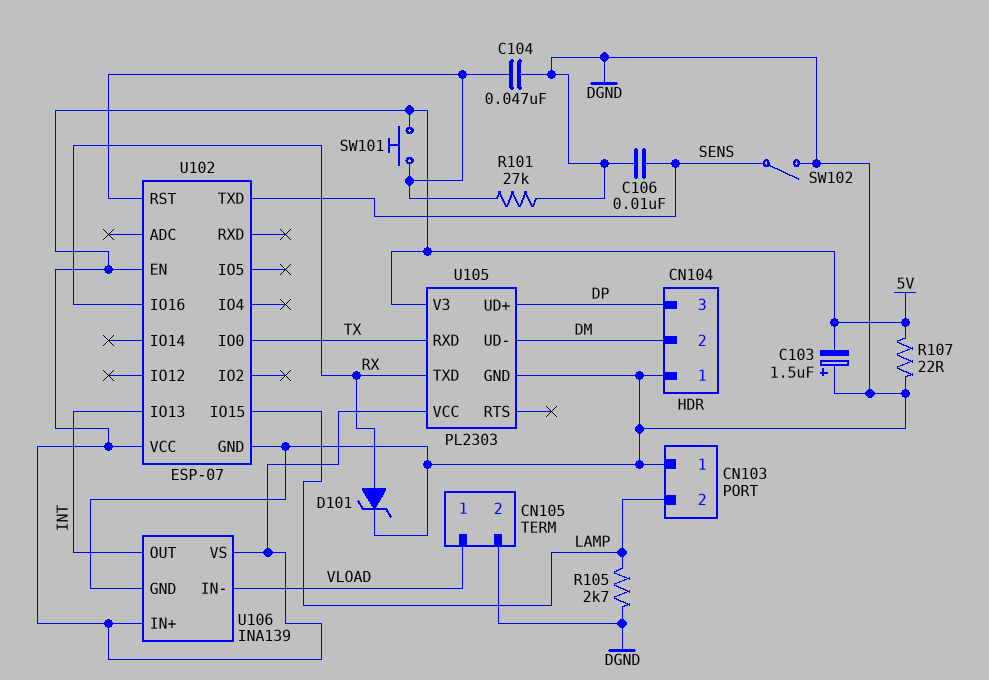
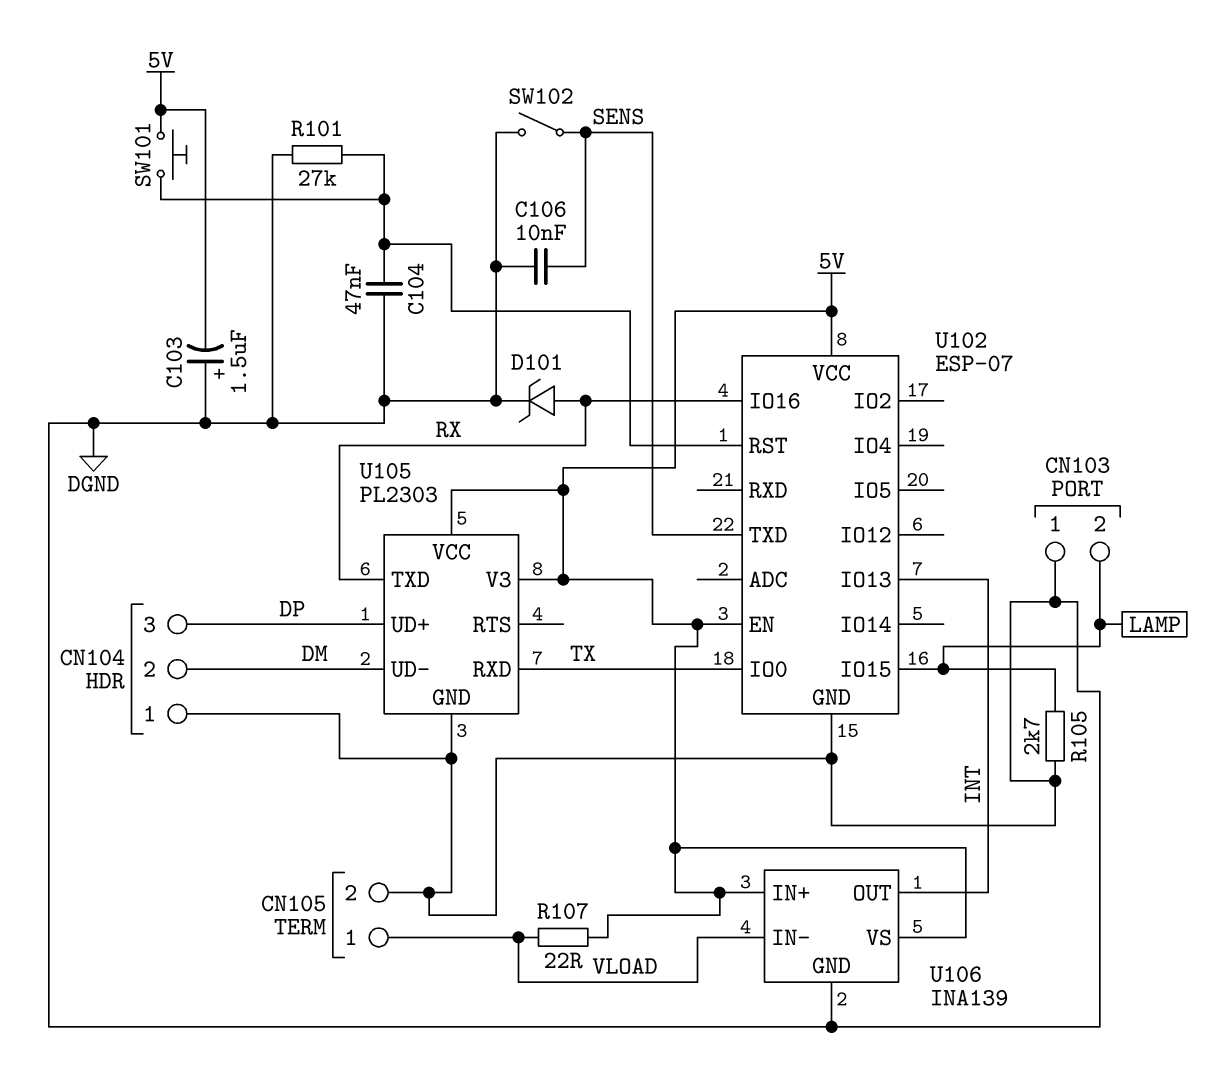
R107: 22 (5V, DGND) -> 22 (5V, VLOAD)

